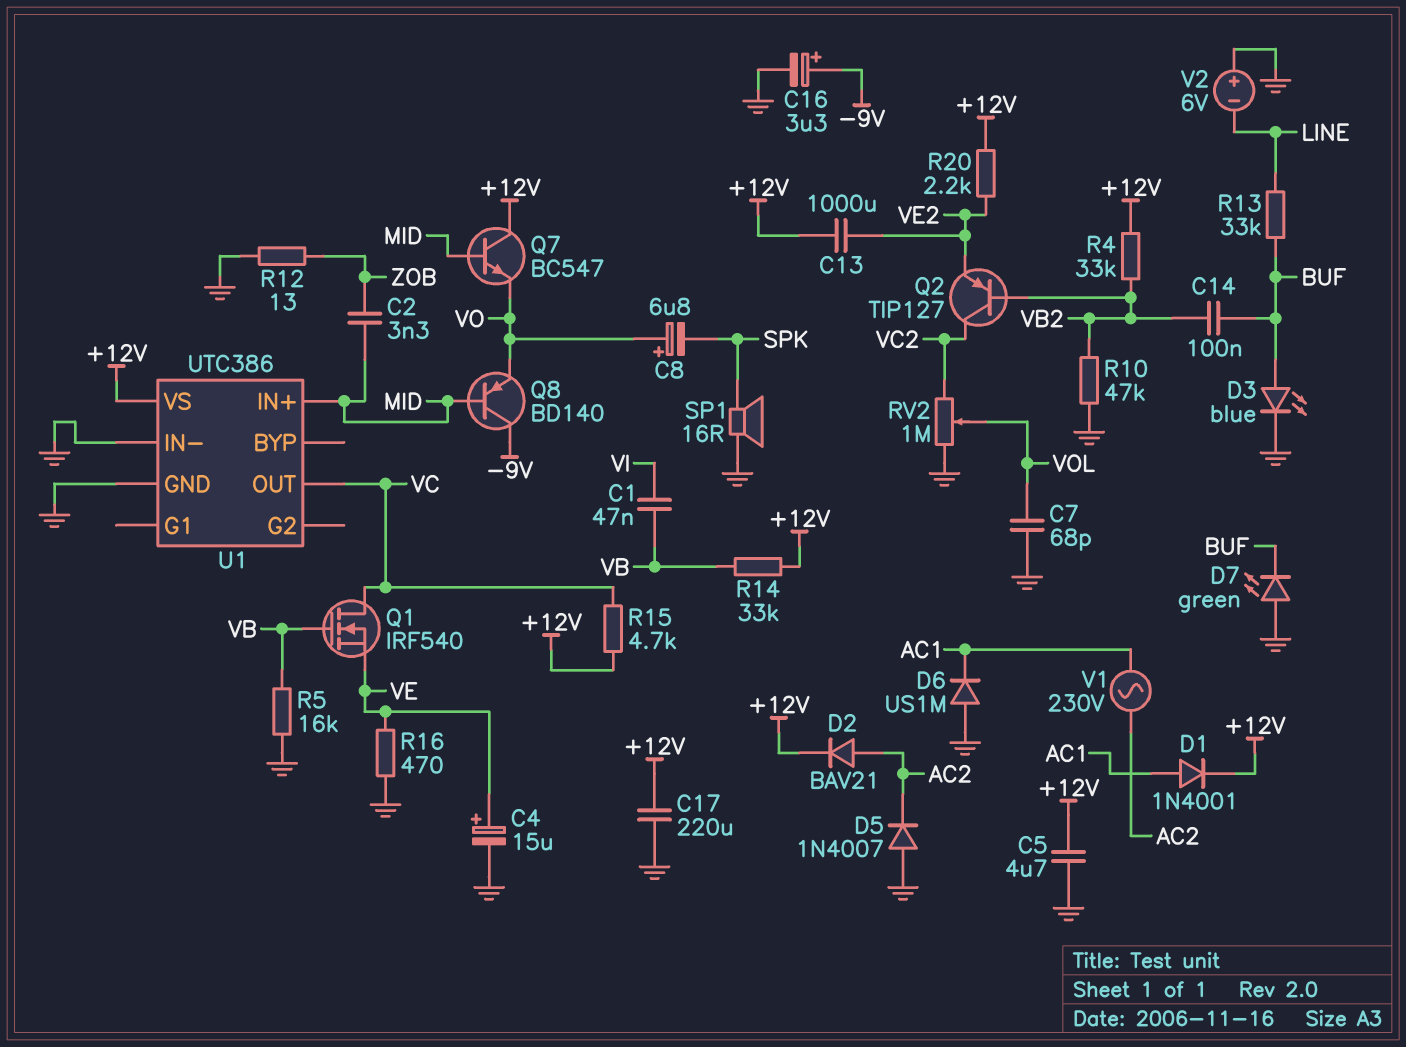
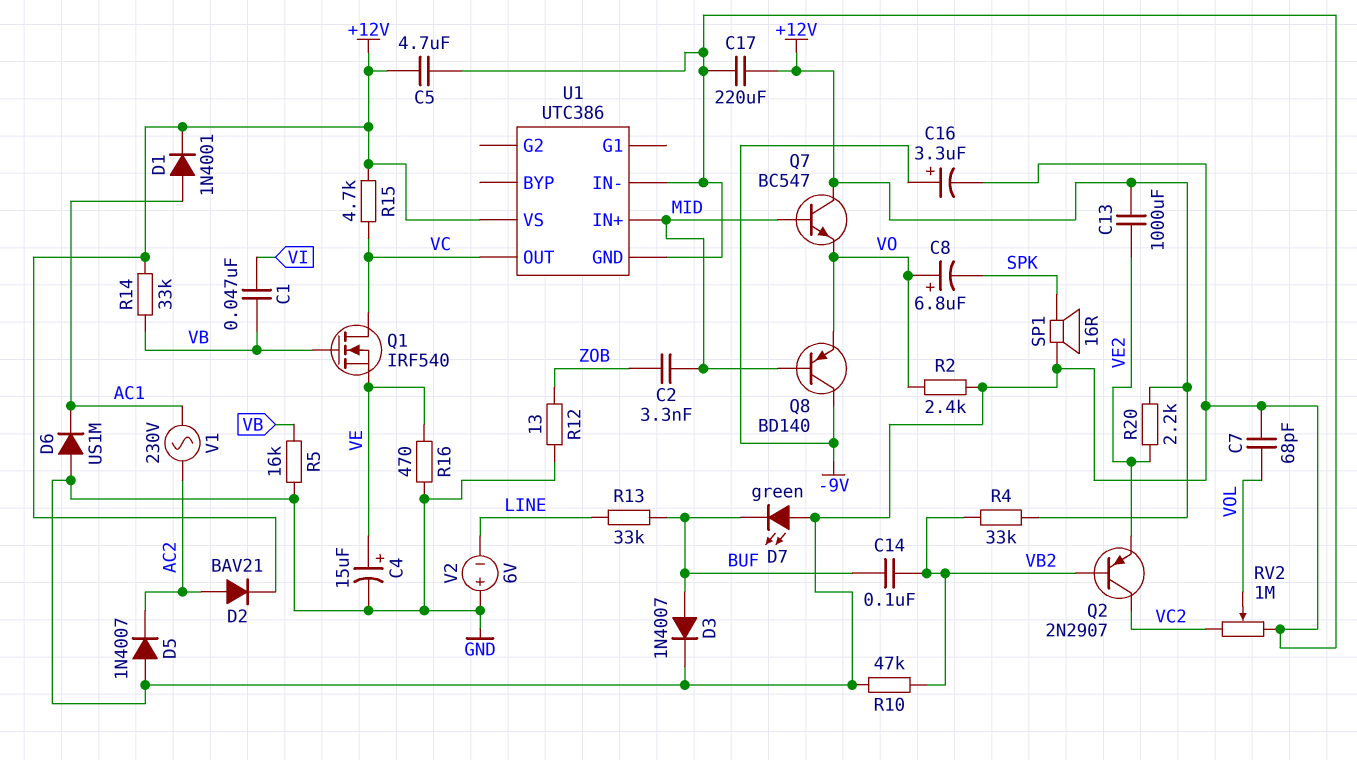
D3: LED blue (A BUF, K GND) -> diode 1N4007 (A BUF, K GND)
Q2: PNP TIP127 (B VB2, C VC2, E VE2) -> PNP 2N2907 (B VB2, C VC2, E VE2)
R2: none -> 2.4k (GND, VO)

